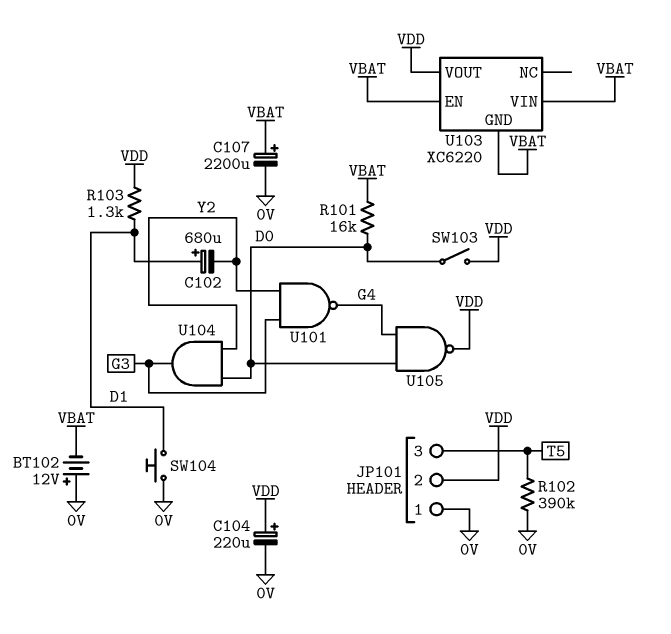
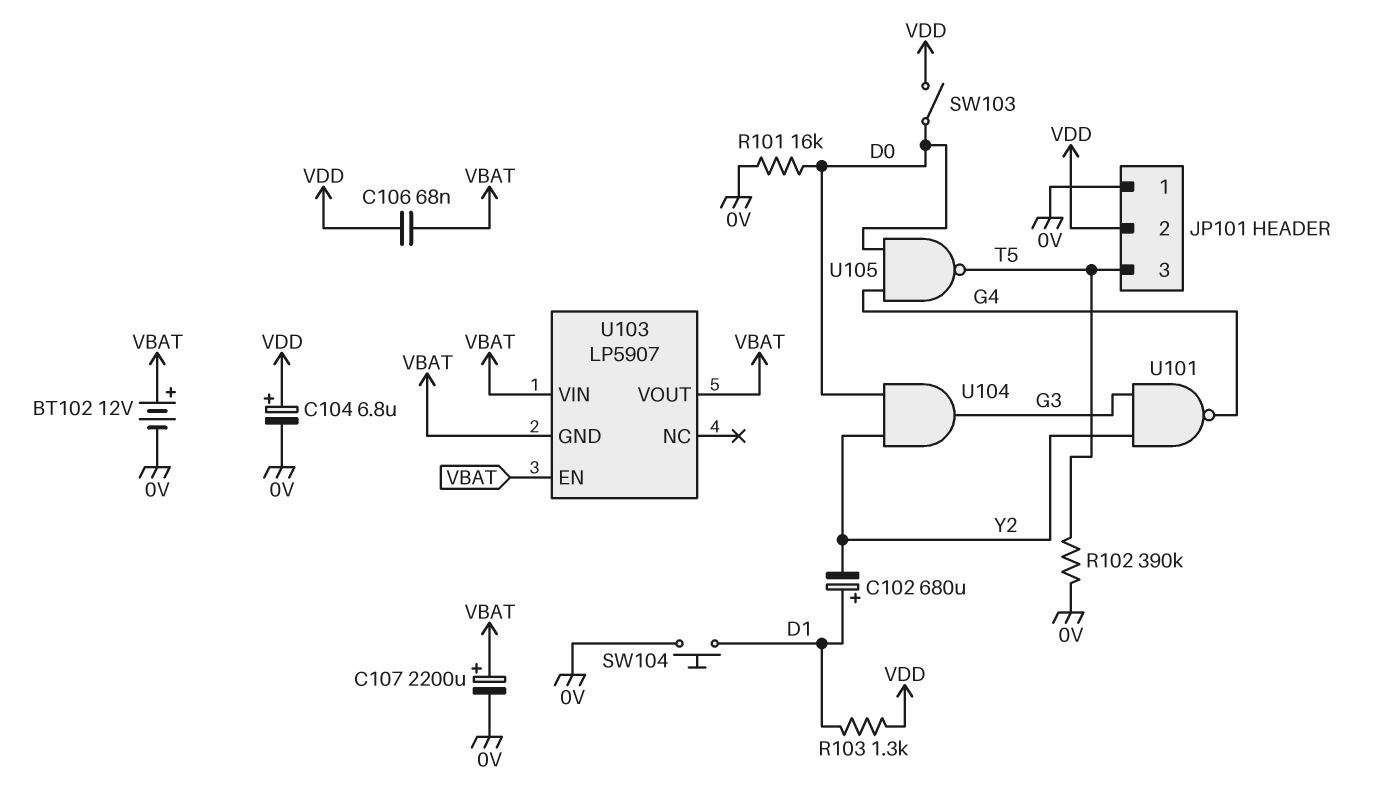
BT102: 12V (plus 0V, minus VBAT) -> 12V (plus VBAT, minus 0V)
C104: 220uF (plus VDD, minus 0V) -> 6.8uF (plus VDD, minus 0V)
C106: none -> 68nF (VBAT, VDD)
R101: 16k (D0, VBAT) -> 16k (0V, D0)
U103: XC6220 -> LP5907
U103 pin VOUT: VDD -> VBAT
U105: NAND (in D0, in G4, out VDD) -> NAND (in D0, in G4, out T5)

